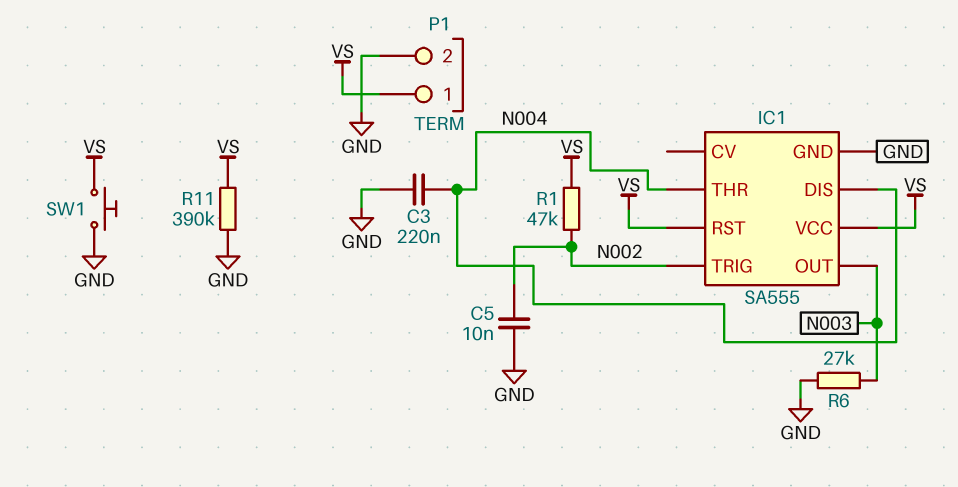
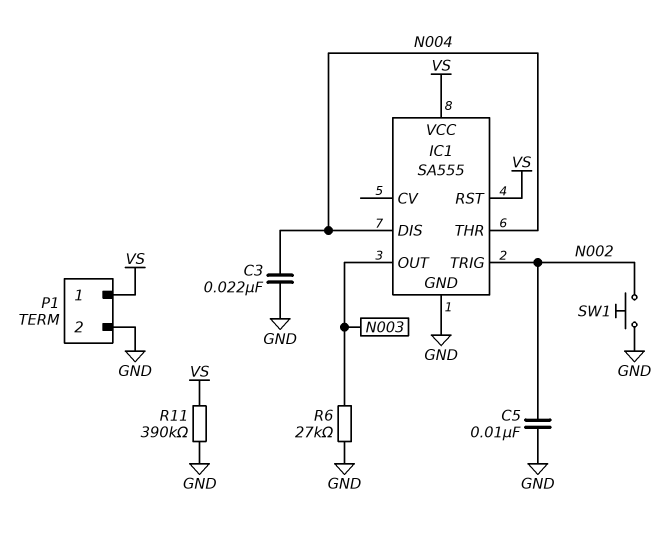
C3: 220nF (GND, N004) -> 22nF (GND, N004)
R1: 47k (N002, VS) -> none
SW1: button (GND, VS) -> button (GND, N002)

